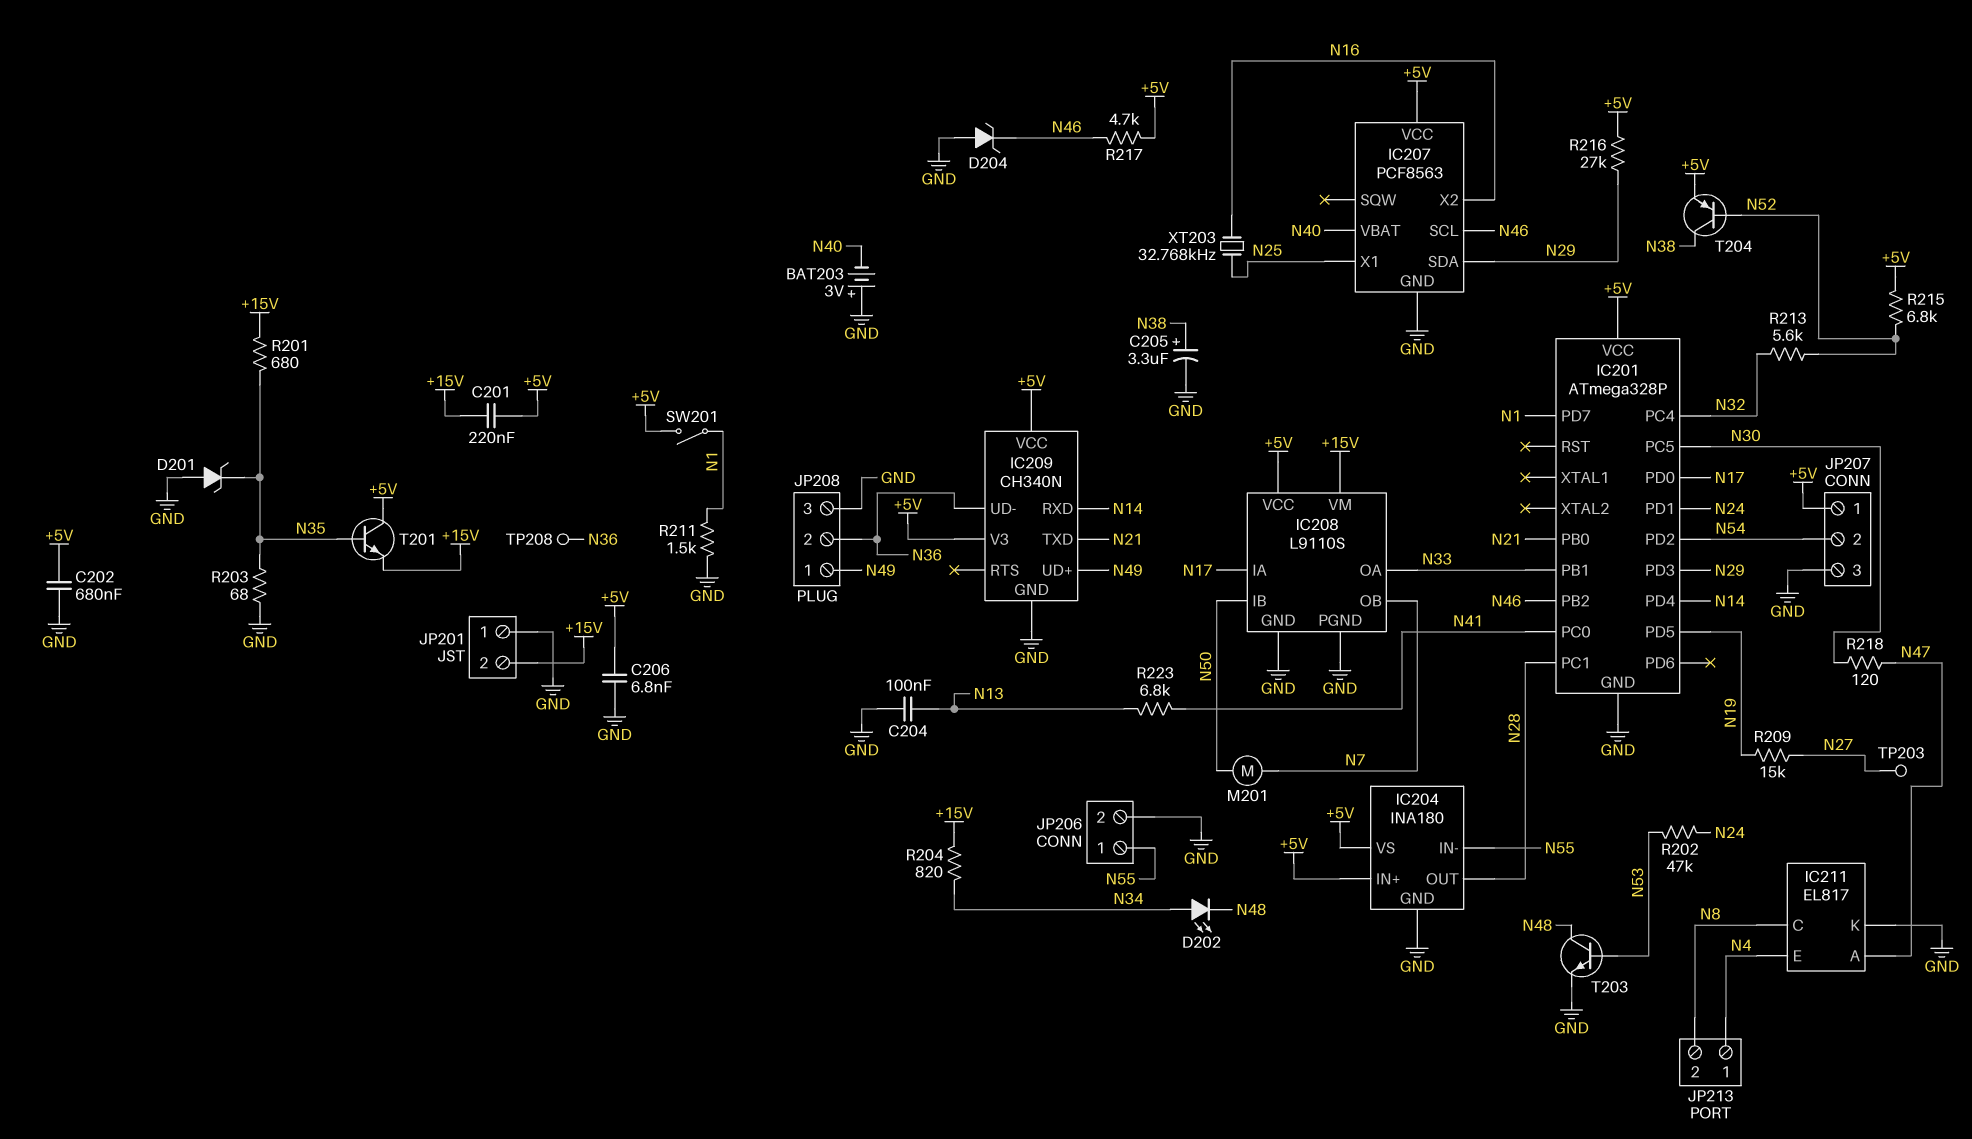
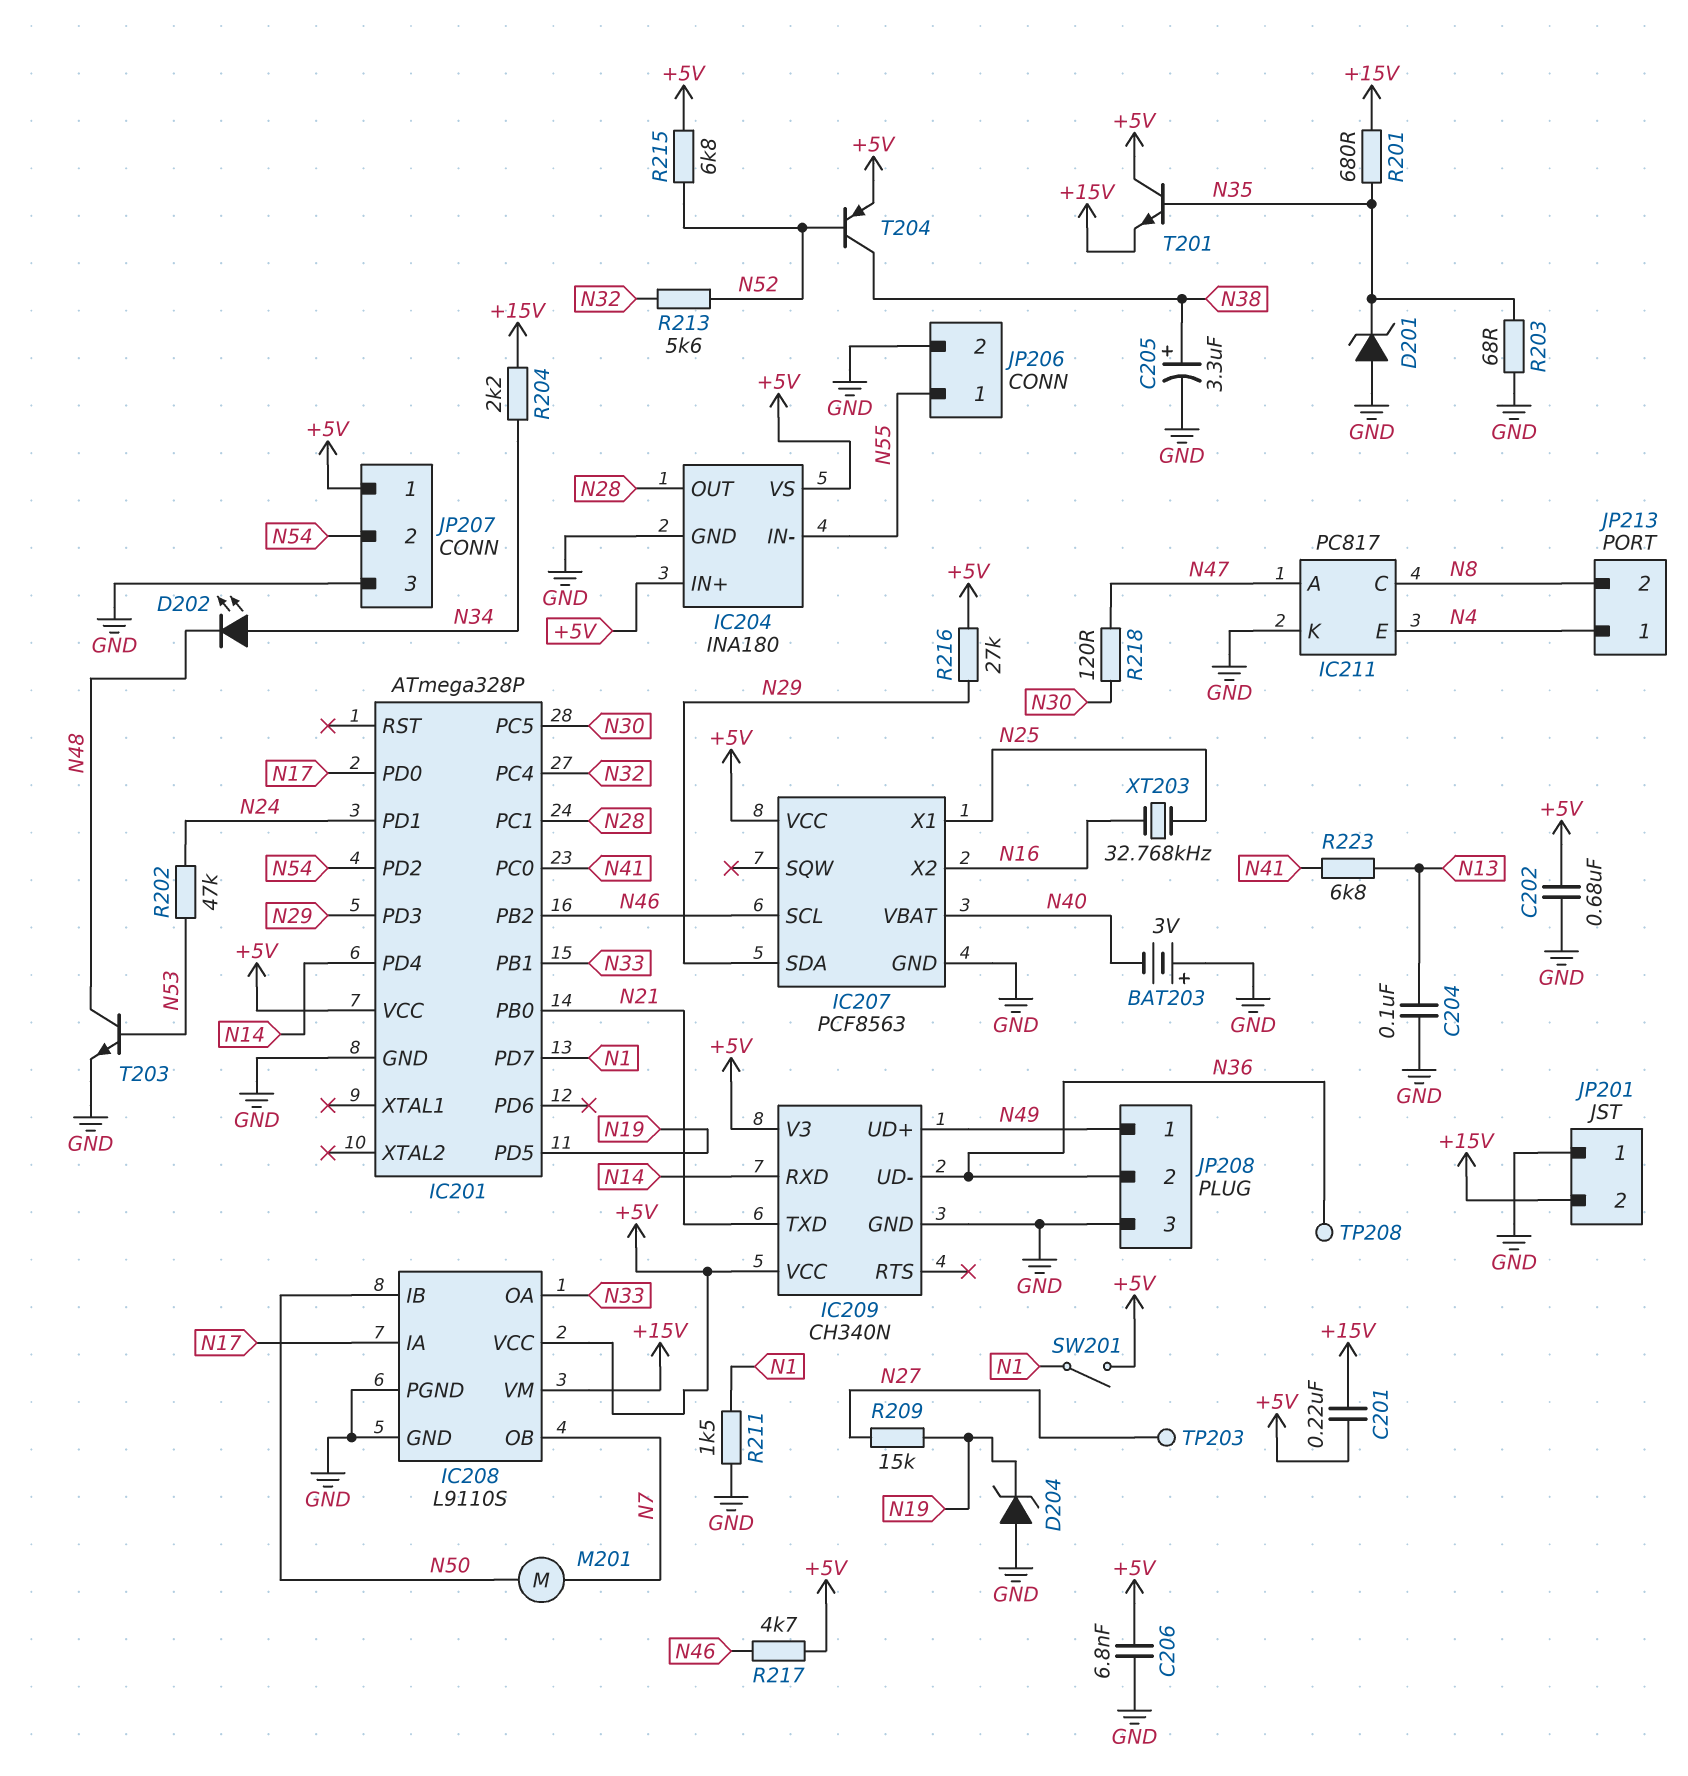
D204: zener (A GND, K N46) -> zener (A GND, K N19)
IC211: EL817 -> PC817
R204: 820 (+15V, N34) -> 2.2k (+15V, N34)

